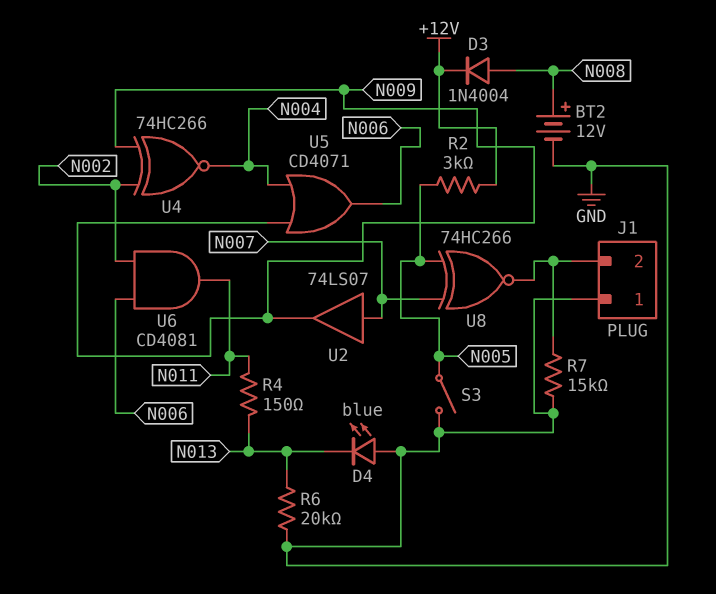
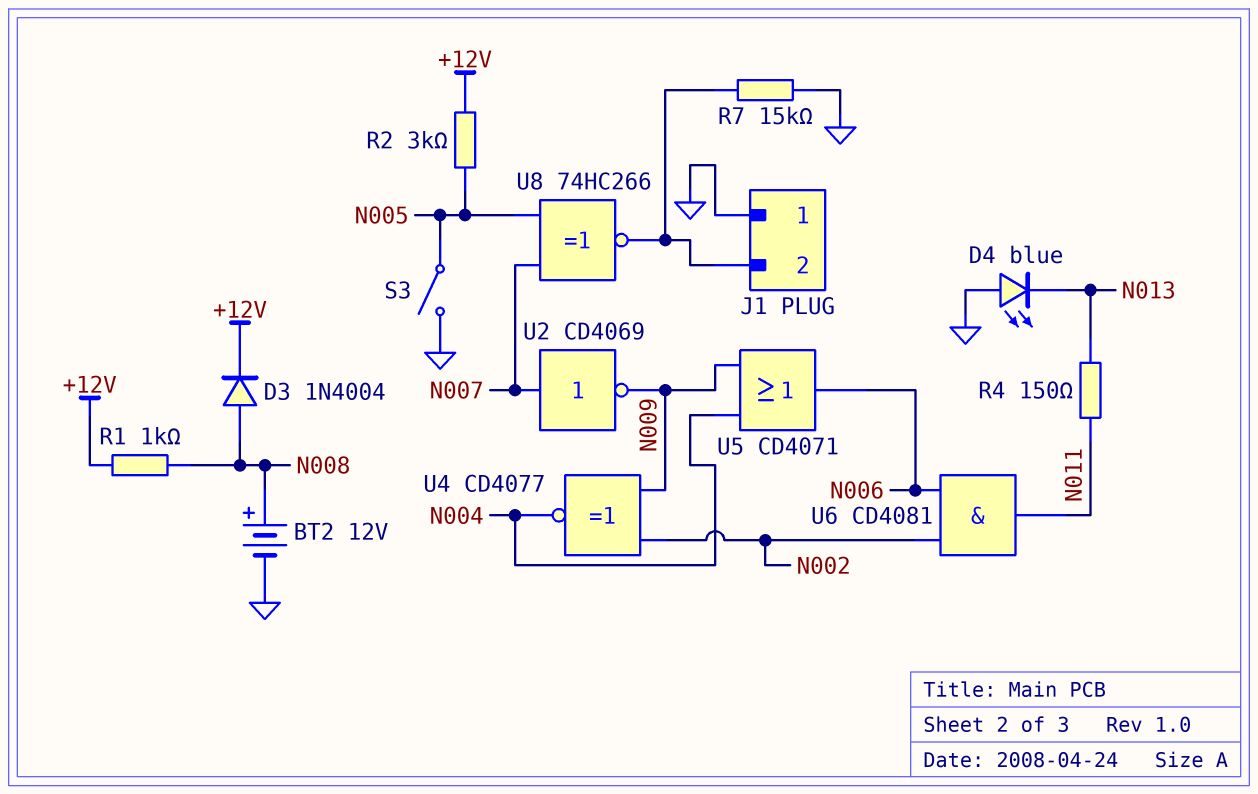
R1: none -> 1k (+12V, N008)
R6: 20k (GND, N013) -> none
U2: buffer 74LS07 (in N007, out N009) -> NOT CD4069 (in N007, out N009)
U4: XNOR 74HC266 (in N002, in N009, out N004) -> XNOR CD4077 (in N002, in N009, out N004)

